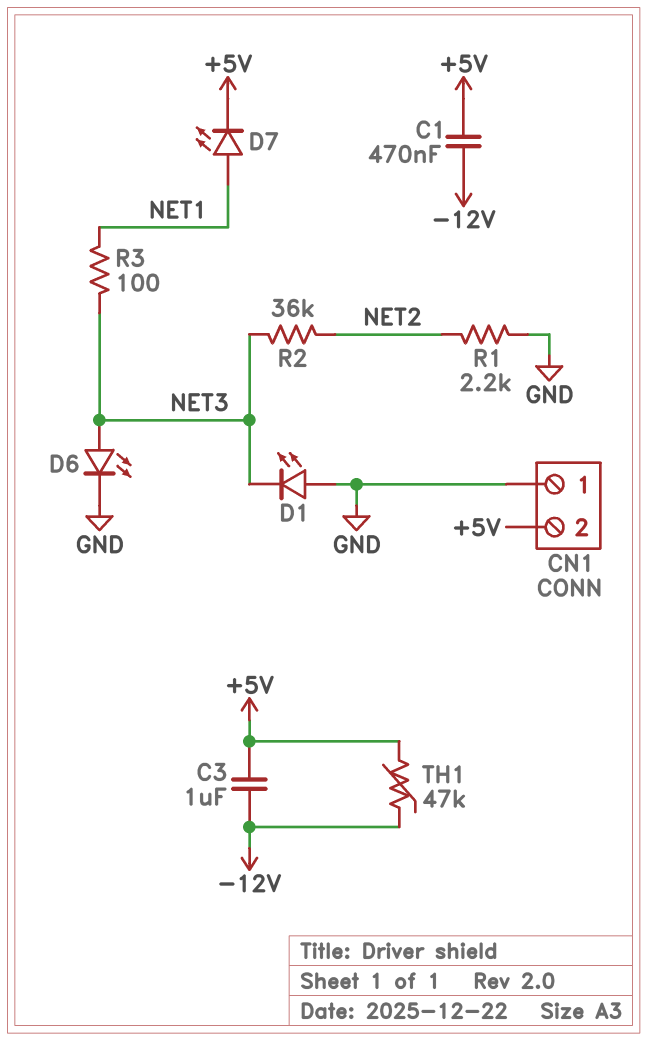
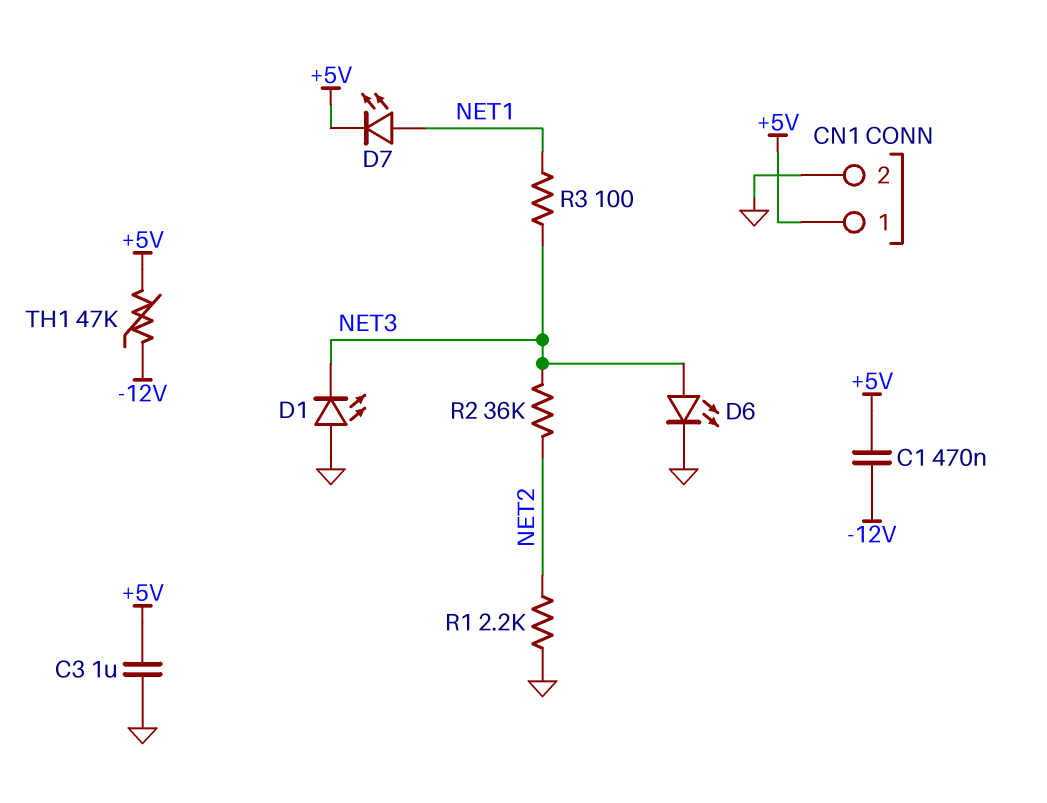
C3: 1uF (+5V, -12V) -> 1uF (+5V, GND)
CN1 pin 1: GND -> +5V
CN1 pin 2: +5V -> GND

